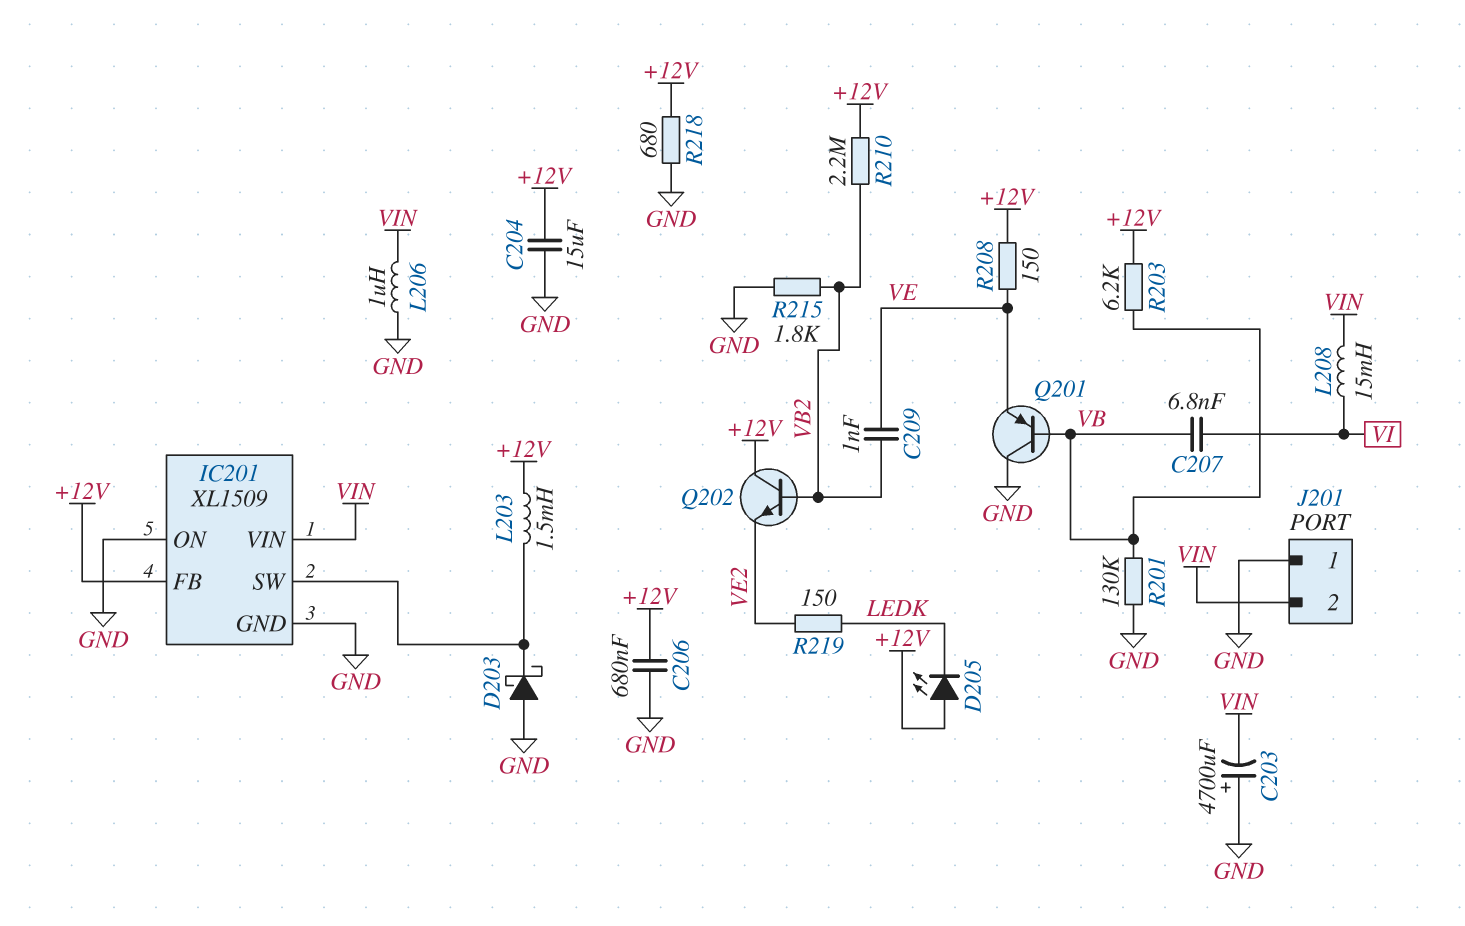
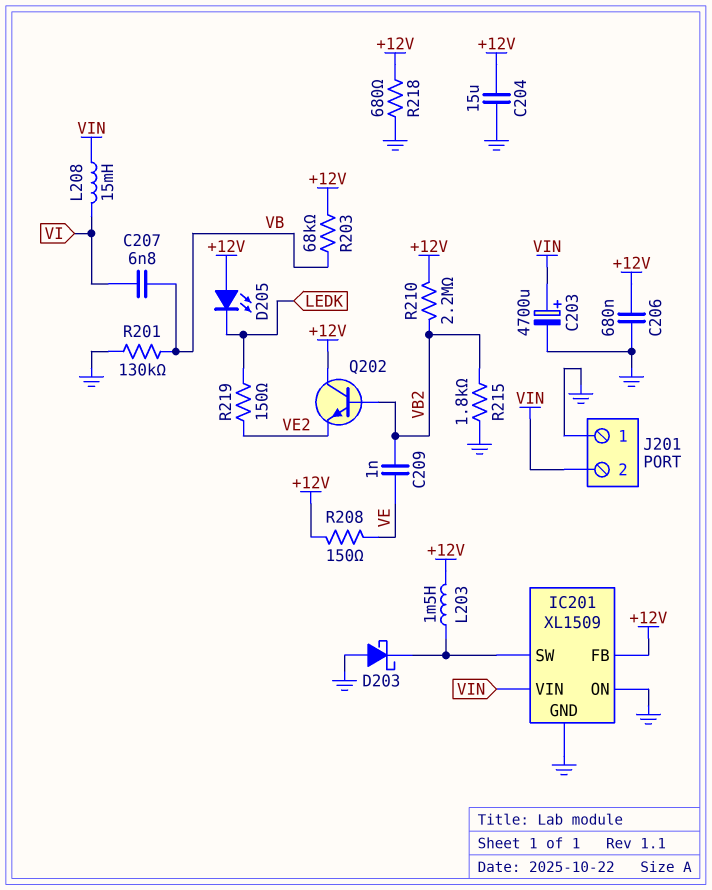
C203: 4700uF (plus GND, minus VIN) -> 4700uF (plus VIN, minus GND)
L206: 1uH (GND, VIN) -> none
Q201: PNP (B VB, C GND, E VE) -> none
R203: 6.2k (+12V, VB) -> 68k (+12V, VB)

